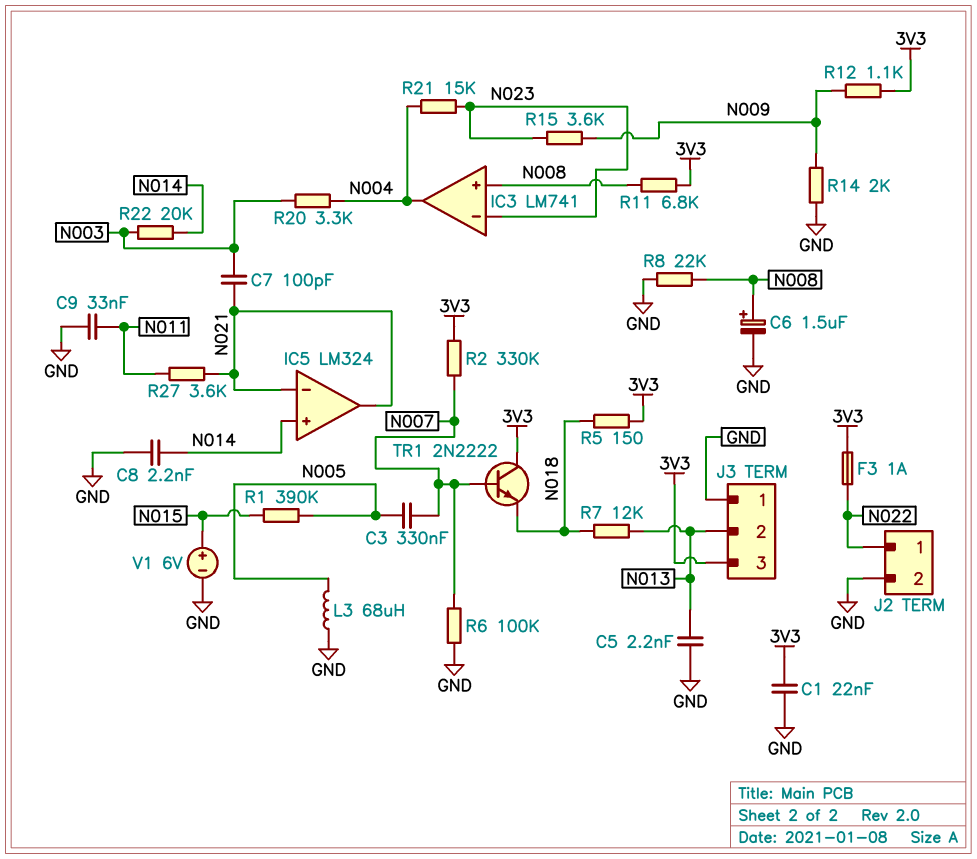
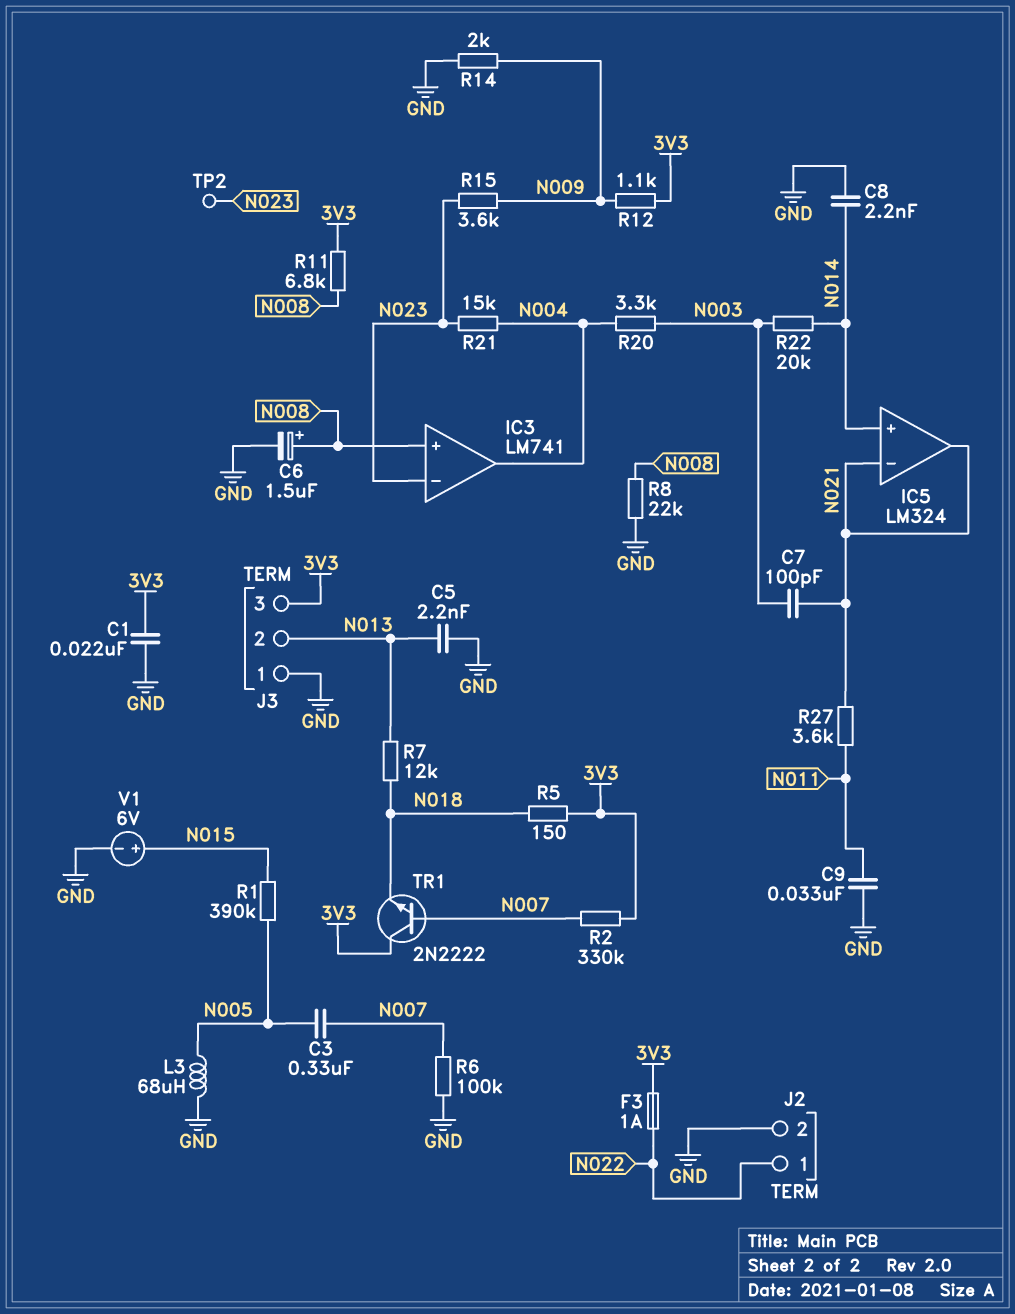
TP2: none -> test point (N023)

